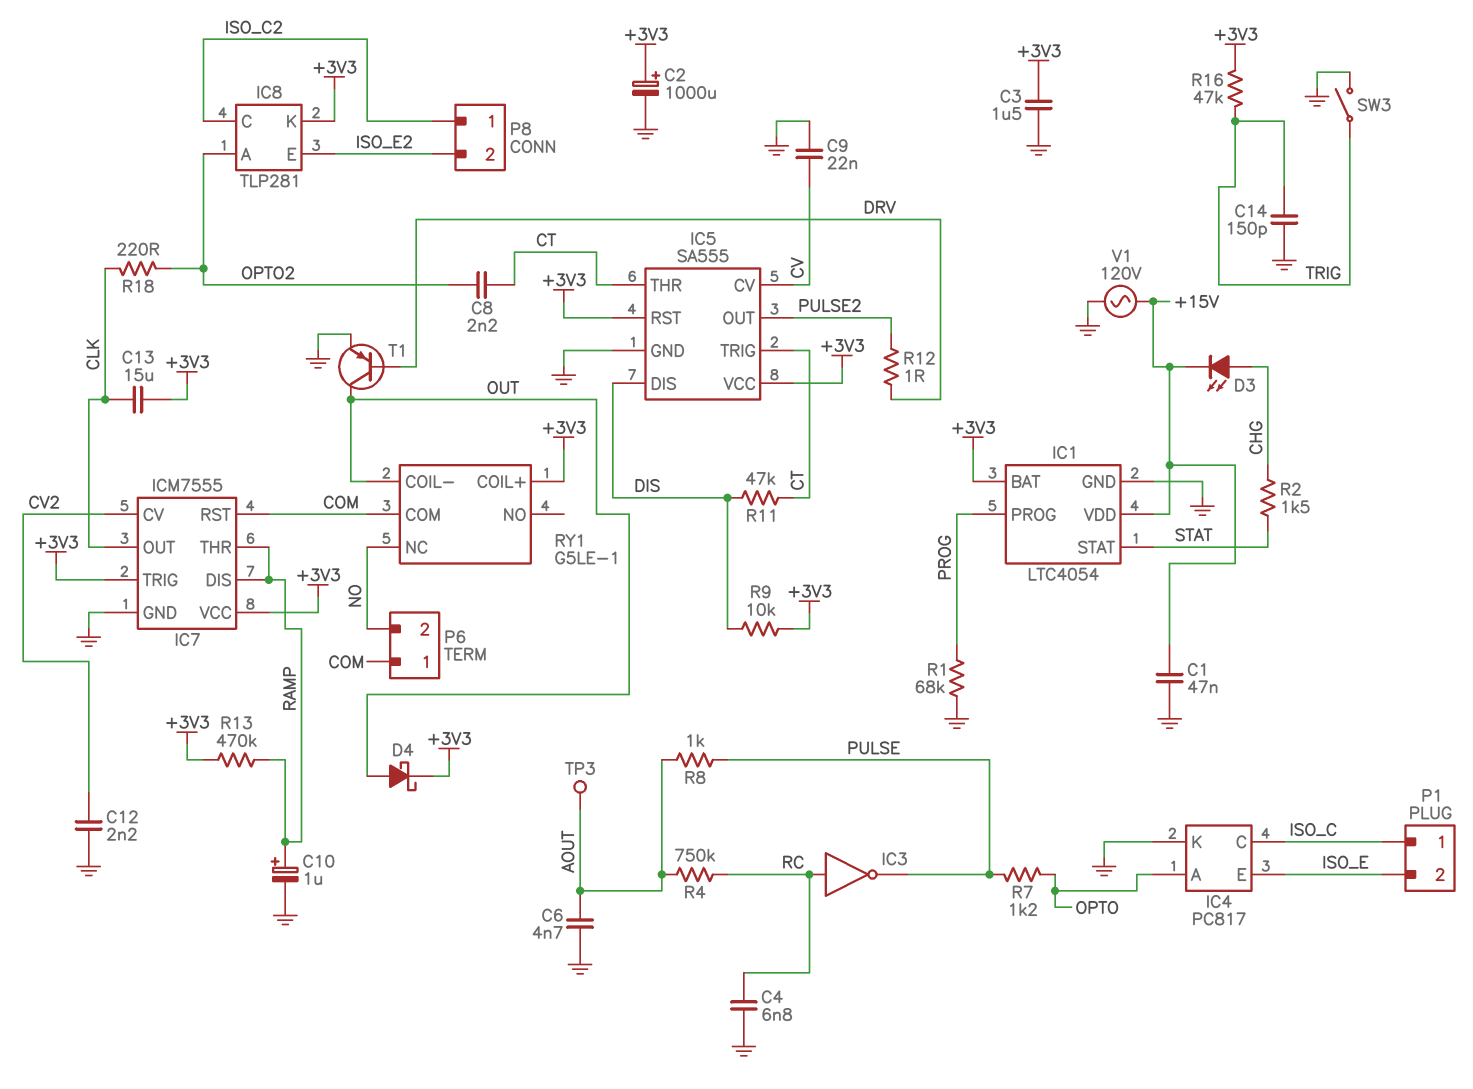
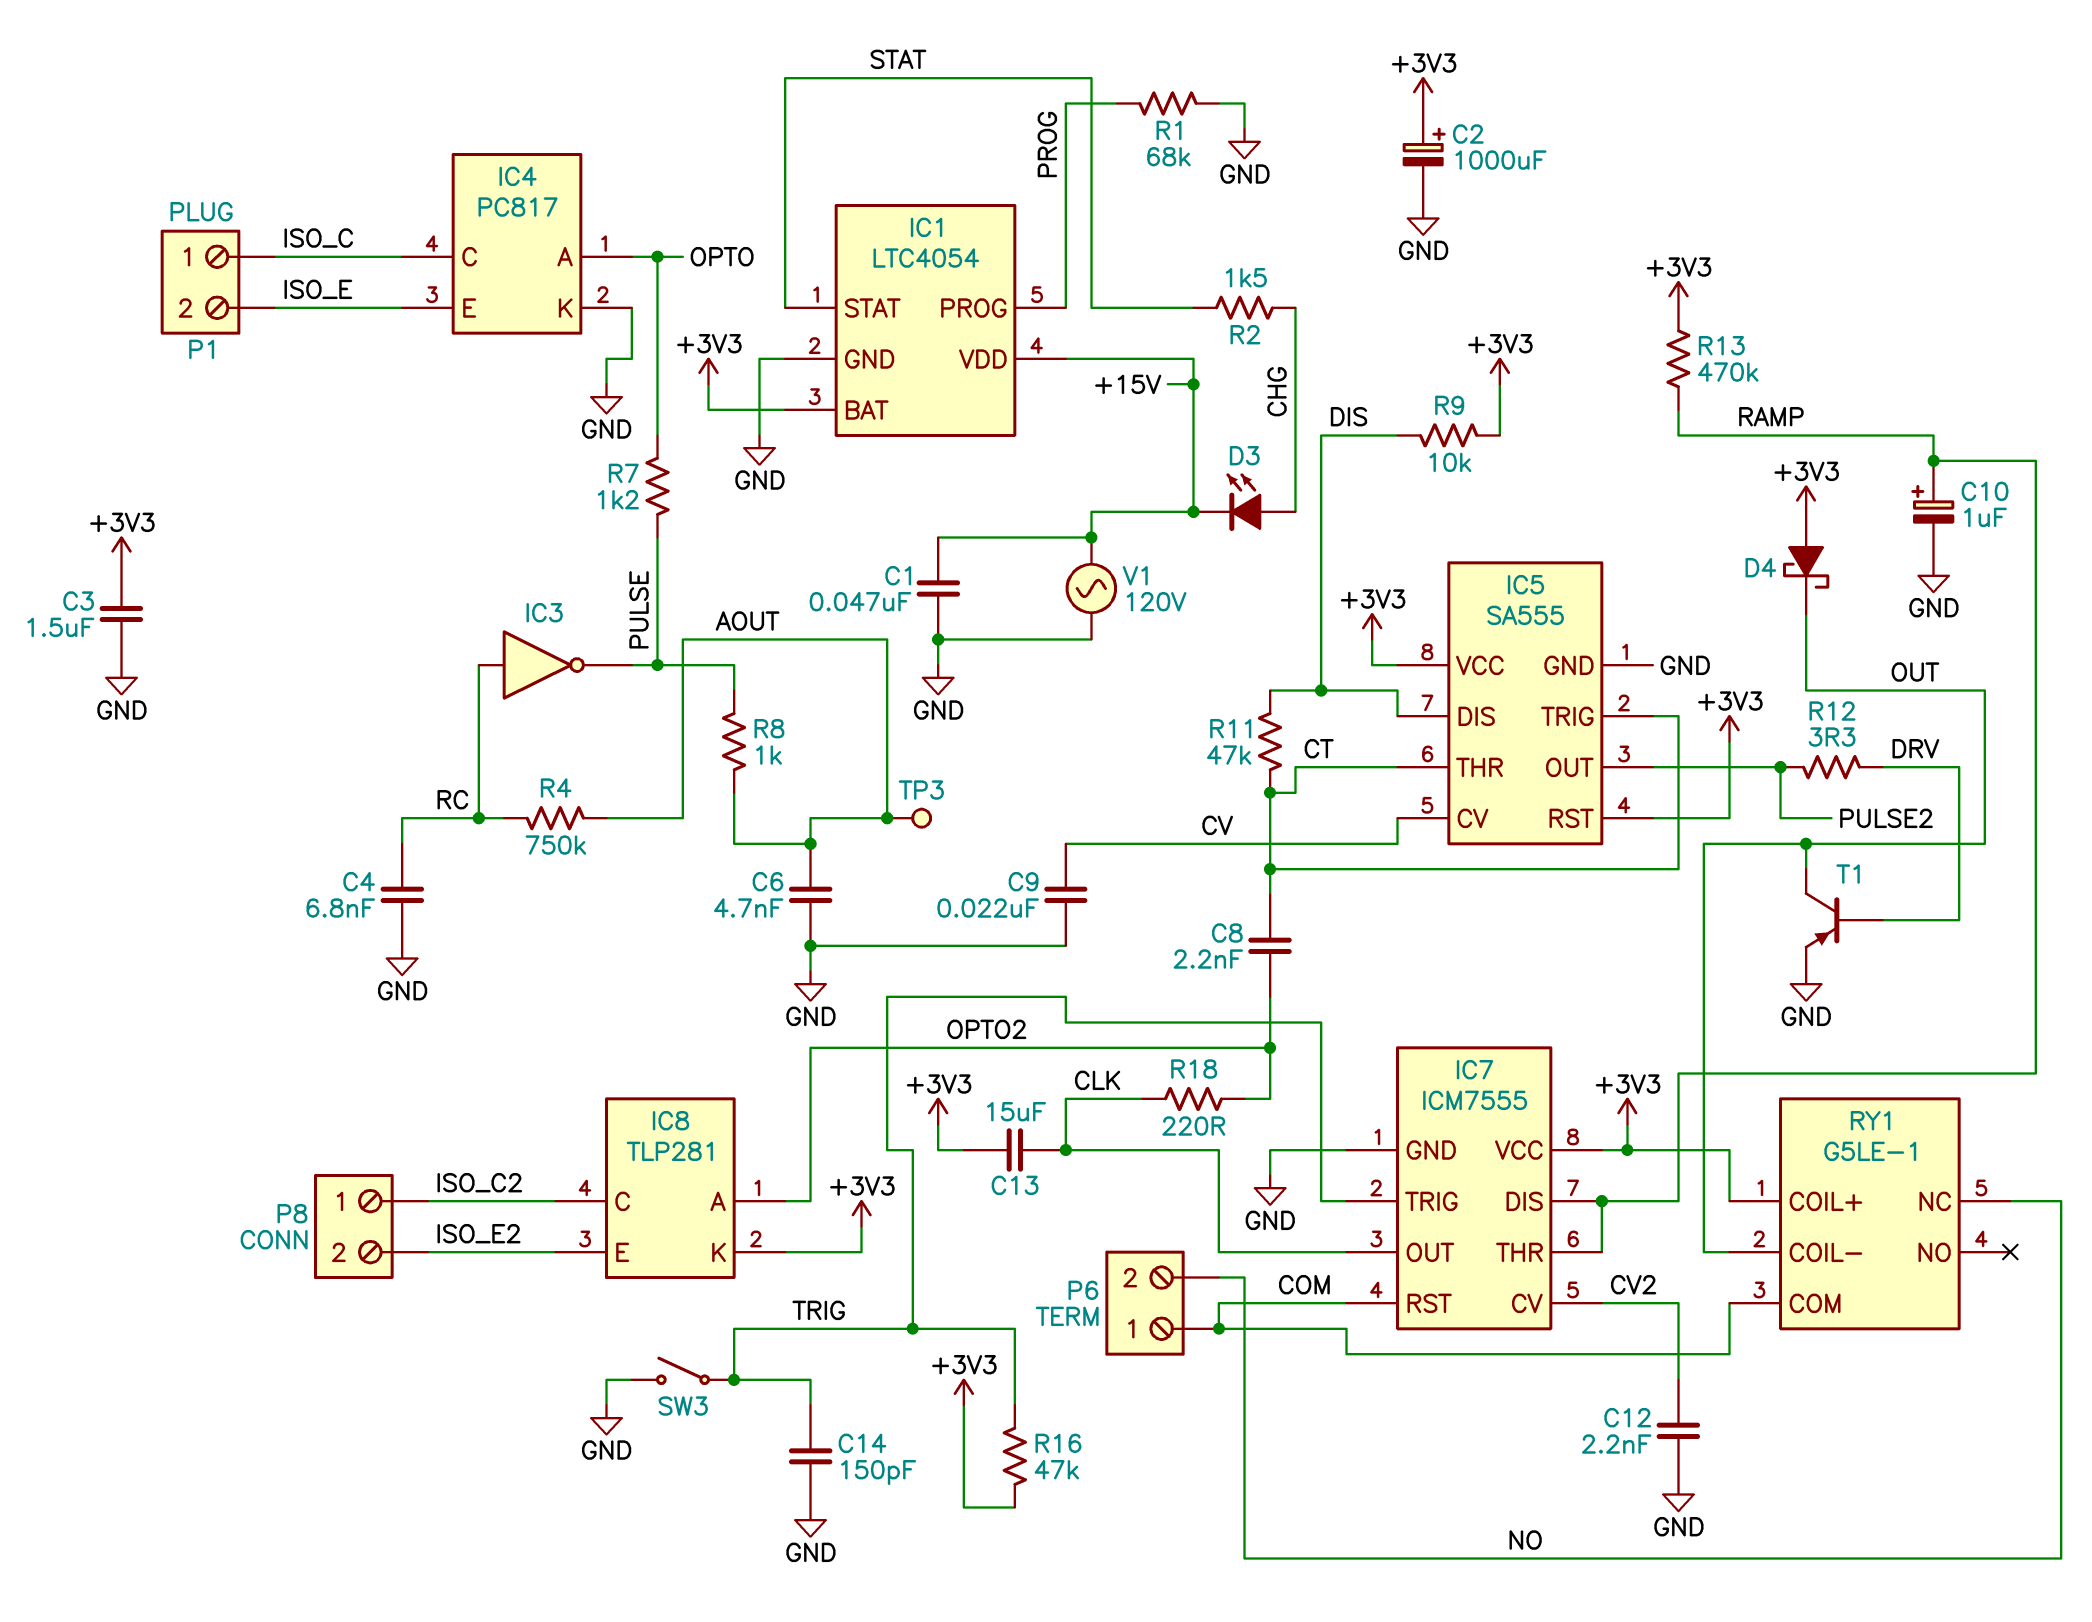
D4: schottky (A OUT, K +3V3) -> schottky (A +3V3, K OUT)
IC7 pin TRIG: +3V3 -> TRIG
R12: 1 (DRV, PULSE2) -> 3.3 (DRV, PULSE2)

